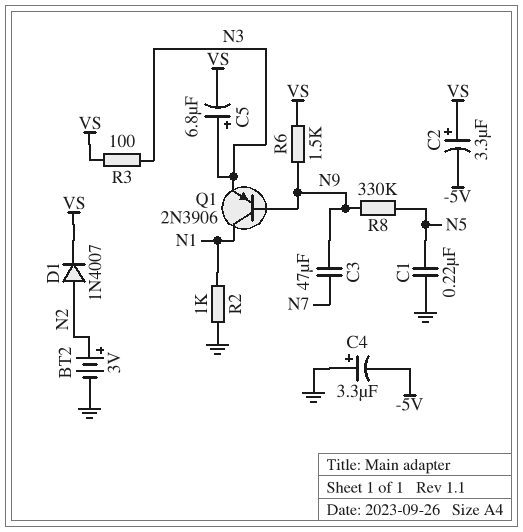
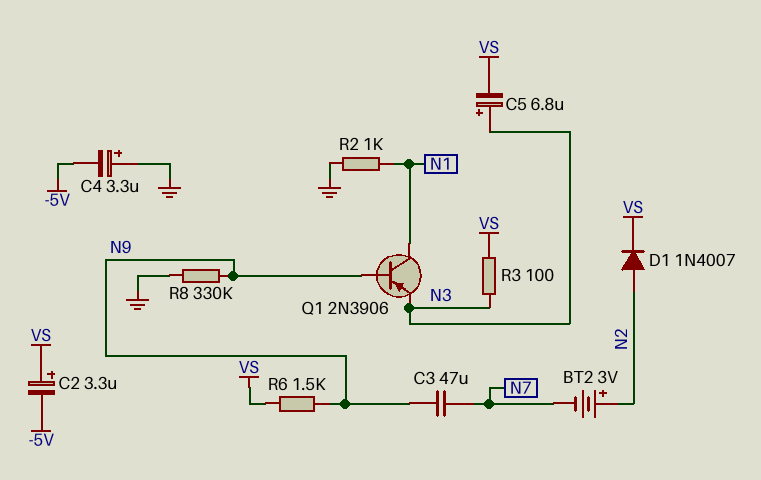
BT2: 3V (plus N2, minus GND) -> 3V (plus N2, minus N7)
C1: 220nF (GND, N5) -> none
R8: 330k (N5, N9) -> 330k (GND, N9)

